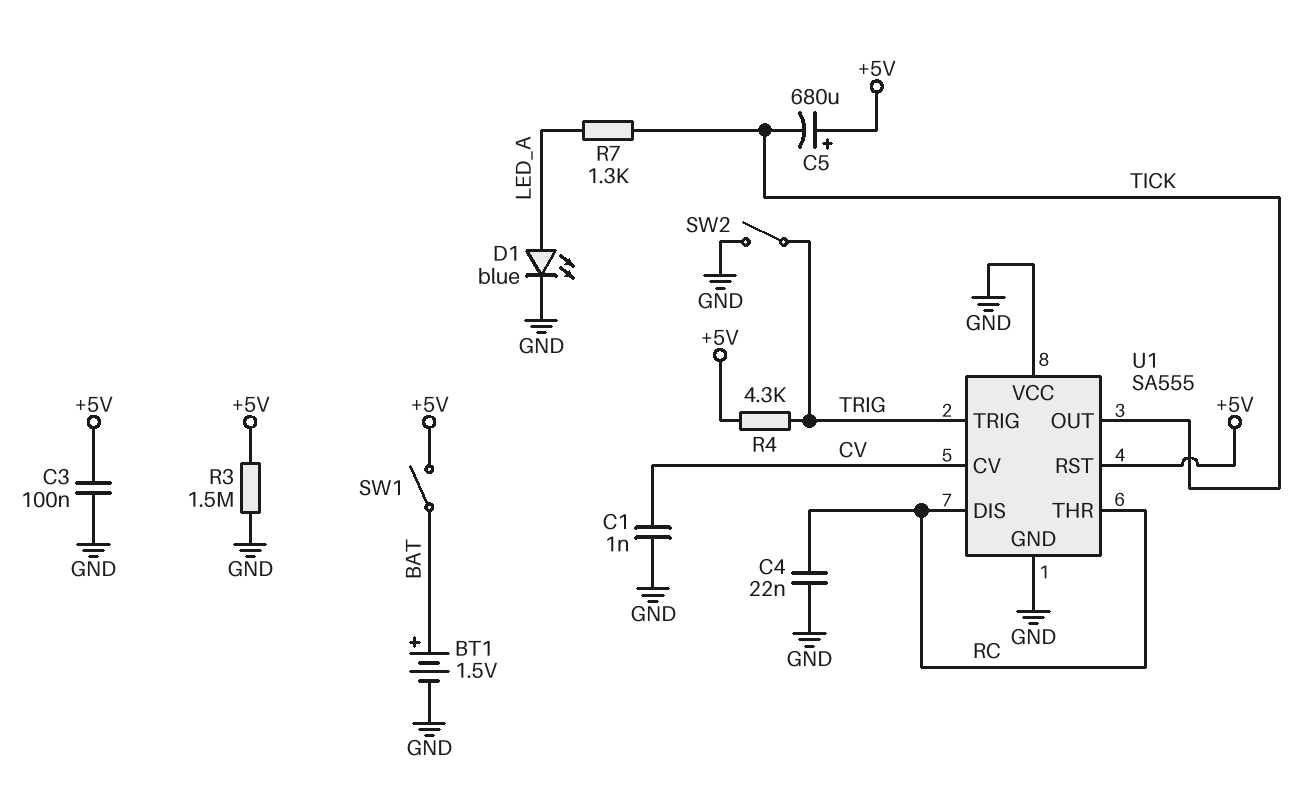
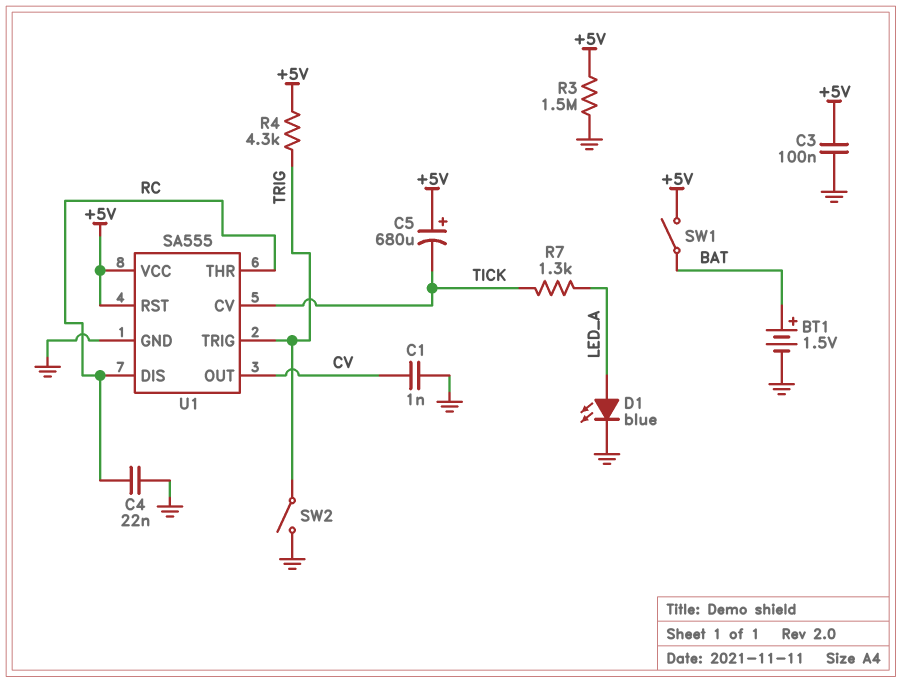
U1 pin CV: CV -> TICK
U1 pin OUT: TICK -> CV
U1 pin VCC: GND -> +5V

